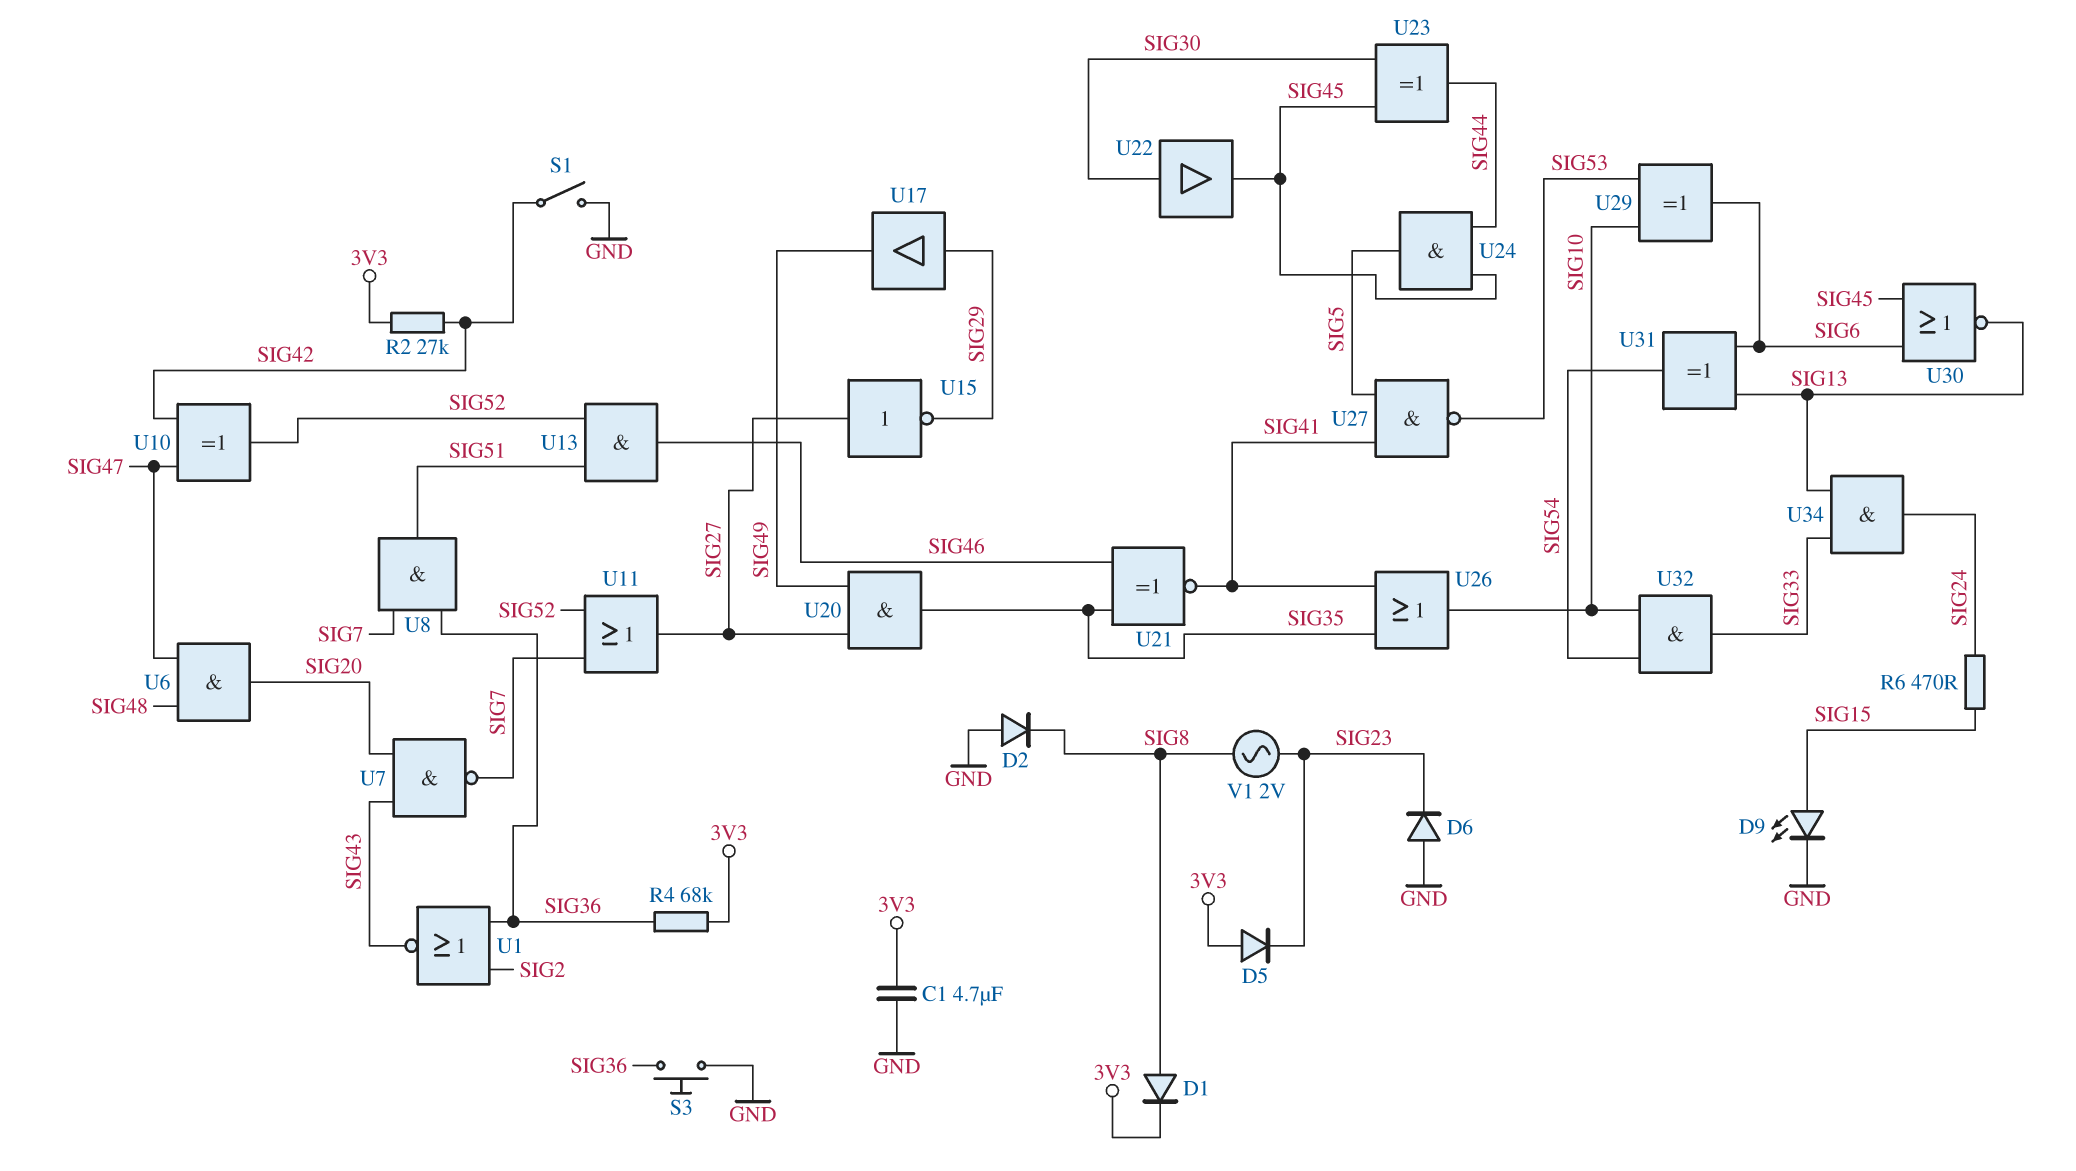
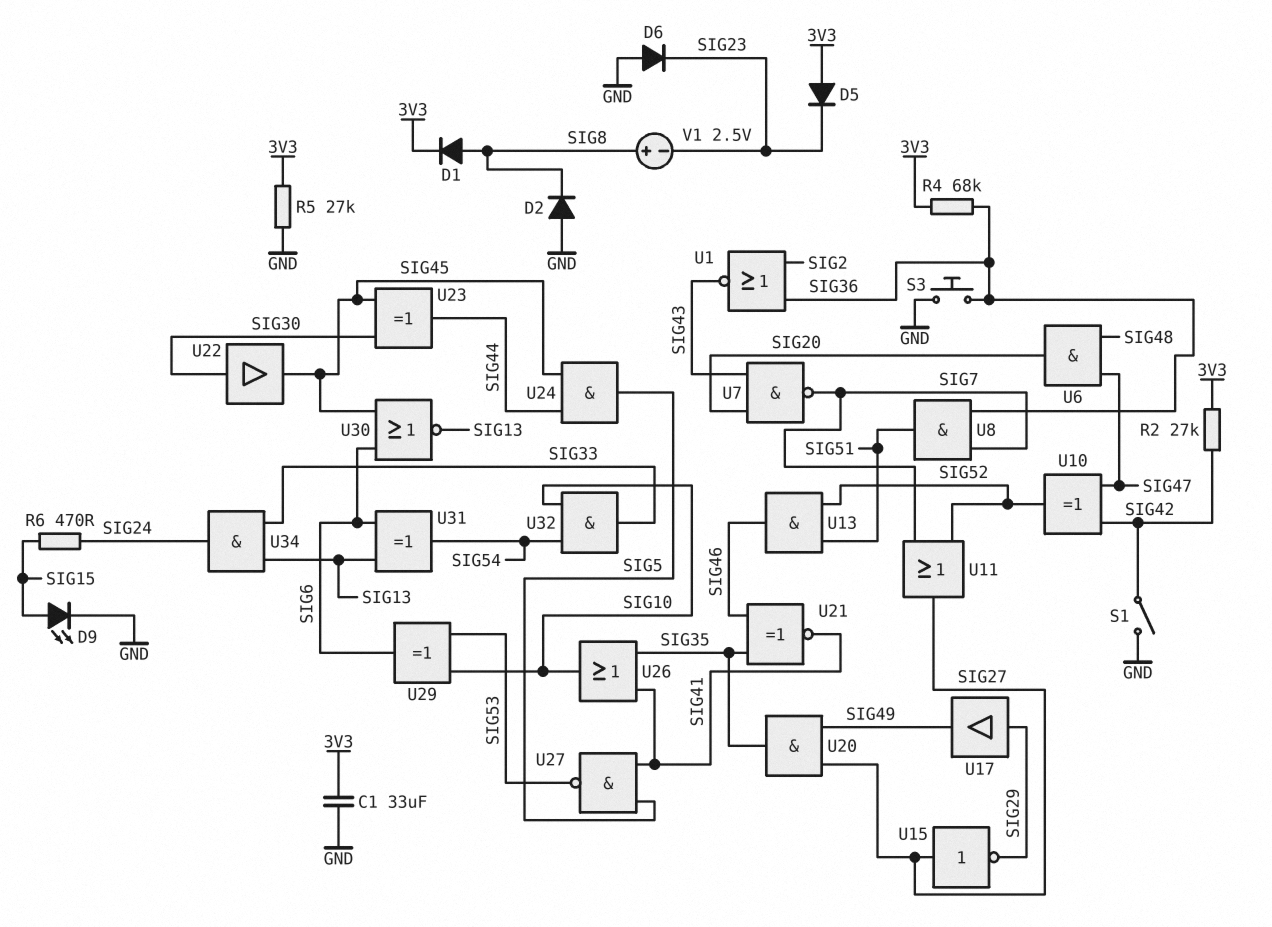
C1: 4.7uF (3V3, GND) -> 33uF (3V3, GND)
R5: none -> 27k (3V3, GND)
V1: AC 2V (SIG8, SIG23) -> 2.5V (plus SIG8, minus SIG23)

